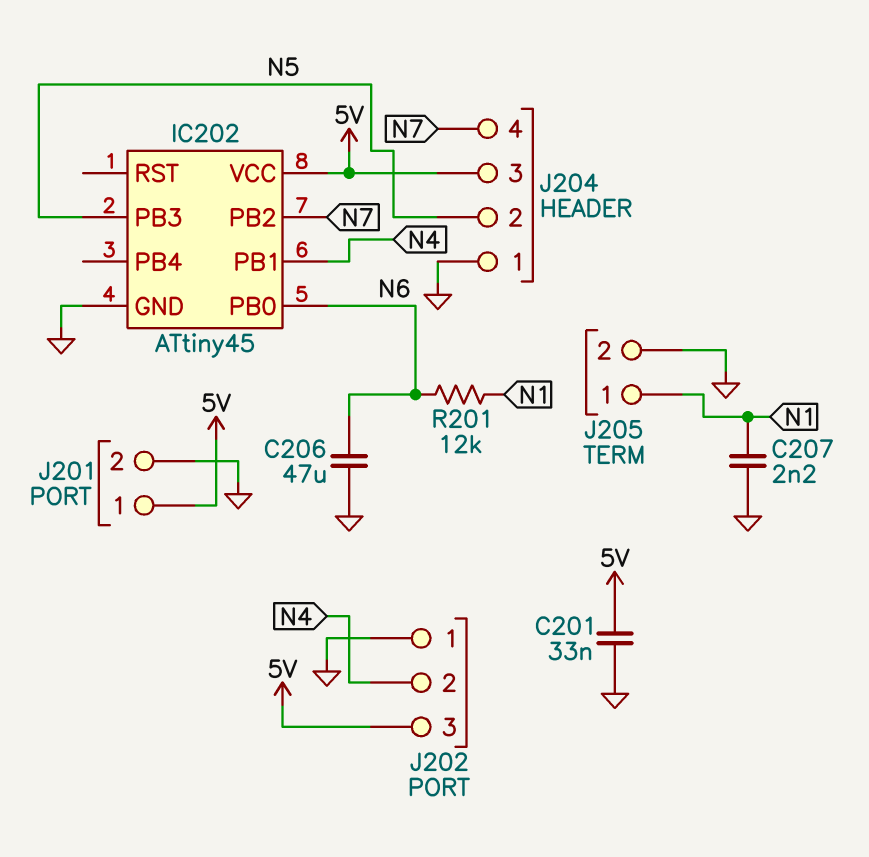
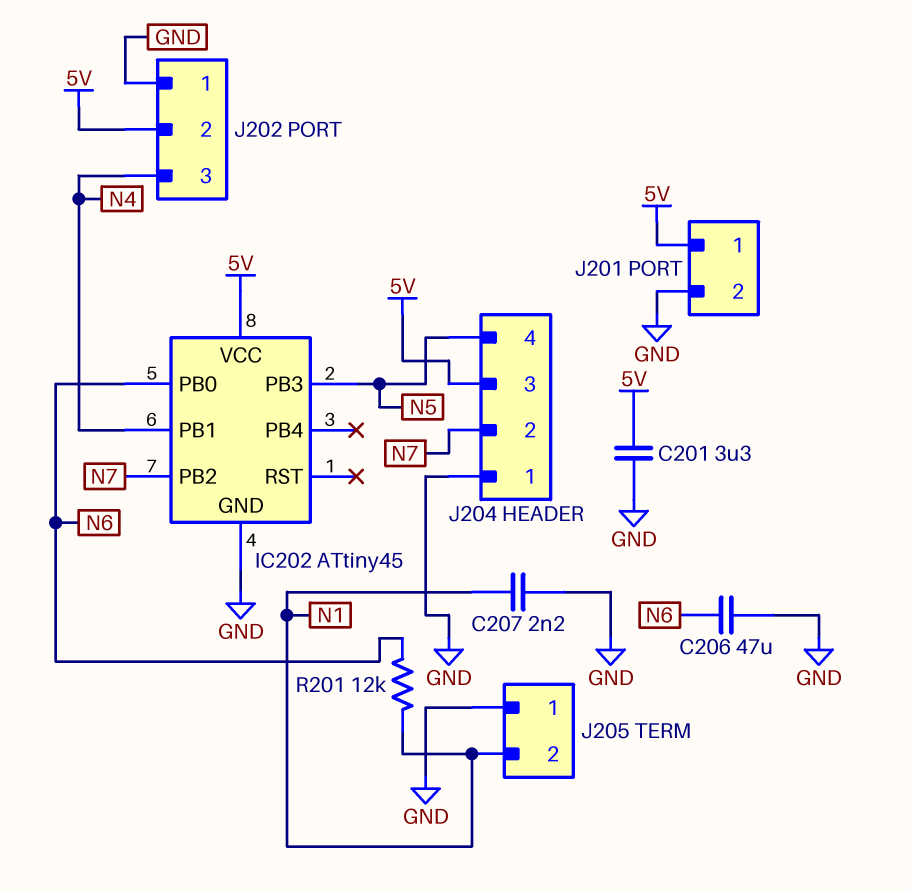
C201: 33nF (5V, GND) -> 3.3uF (5V, GND)
J202 pin 2: N4 -> 5V
J202 pin 3: 5V -> N4
J204 pin 2: N5 -> N7
J204 pin 4: N7 -> N5
J205 pin 1: N1 -> GND
J205 pin 2: GND -> N1

